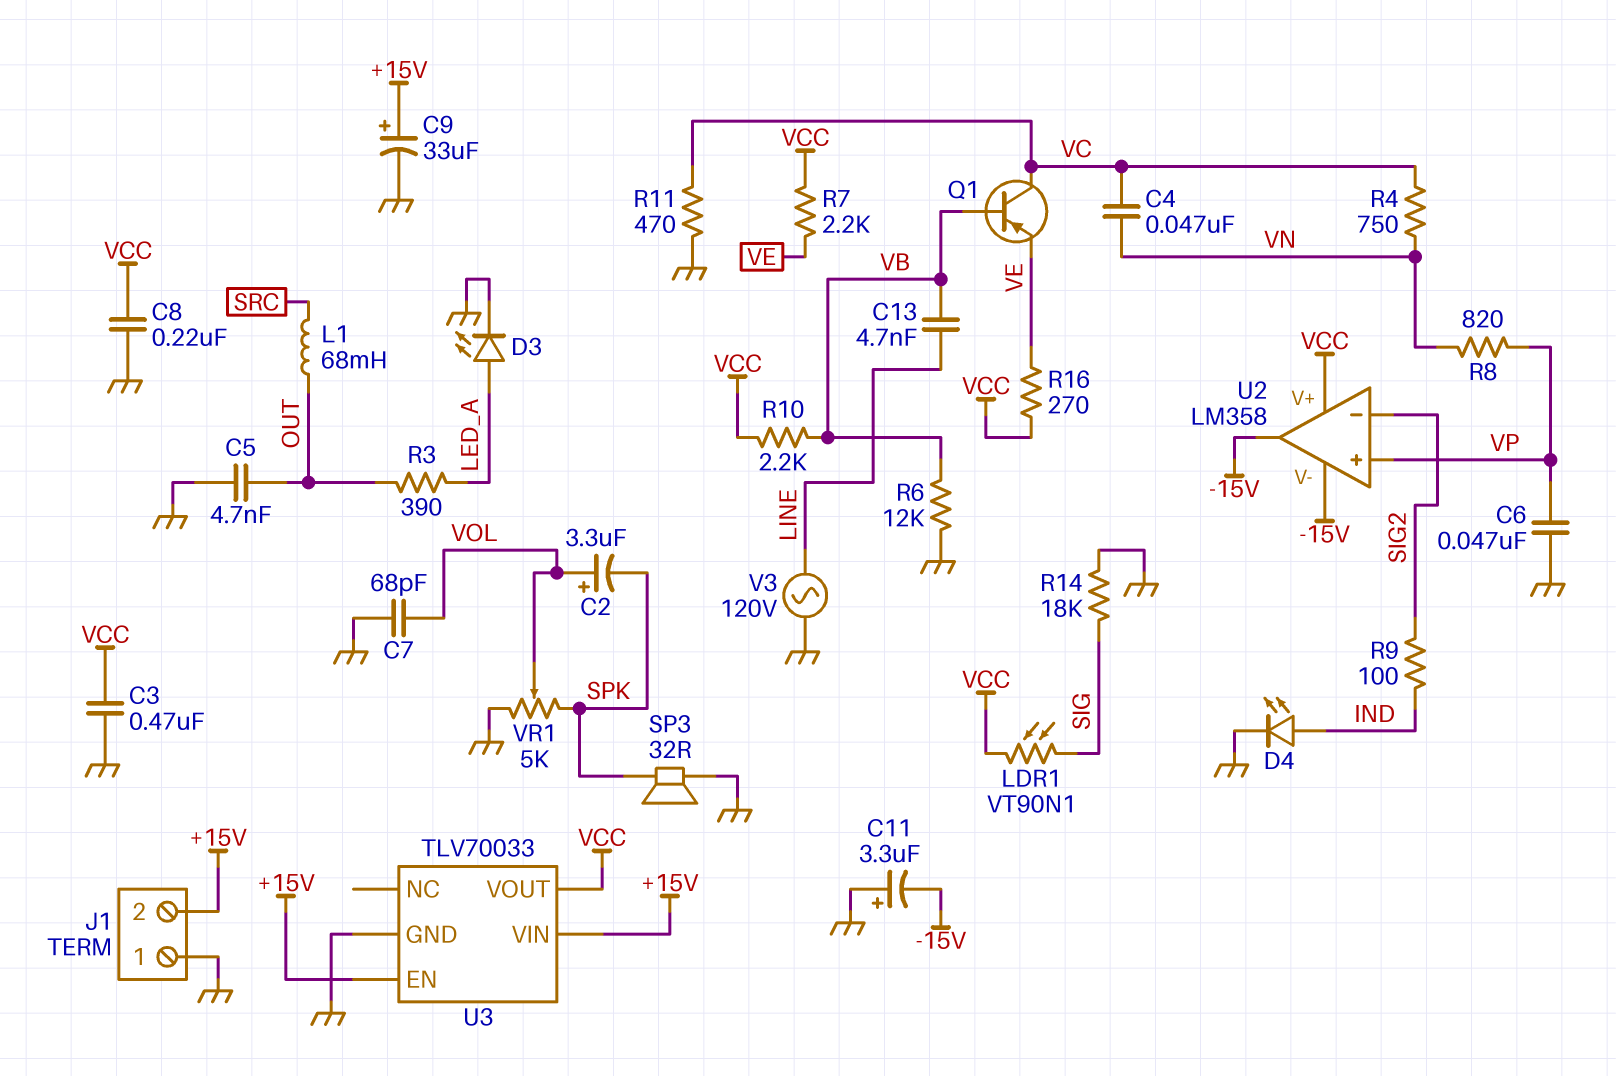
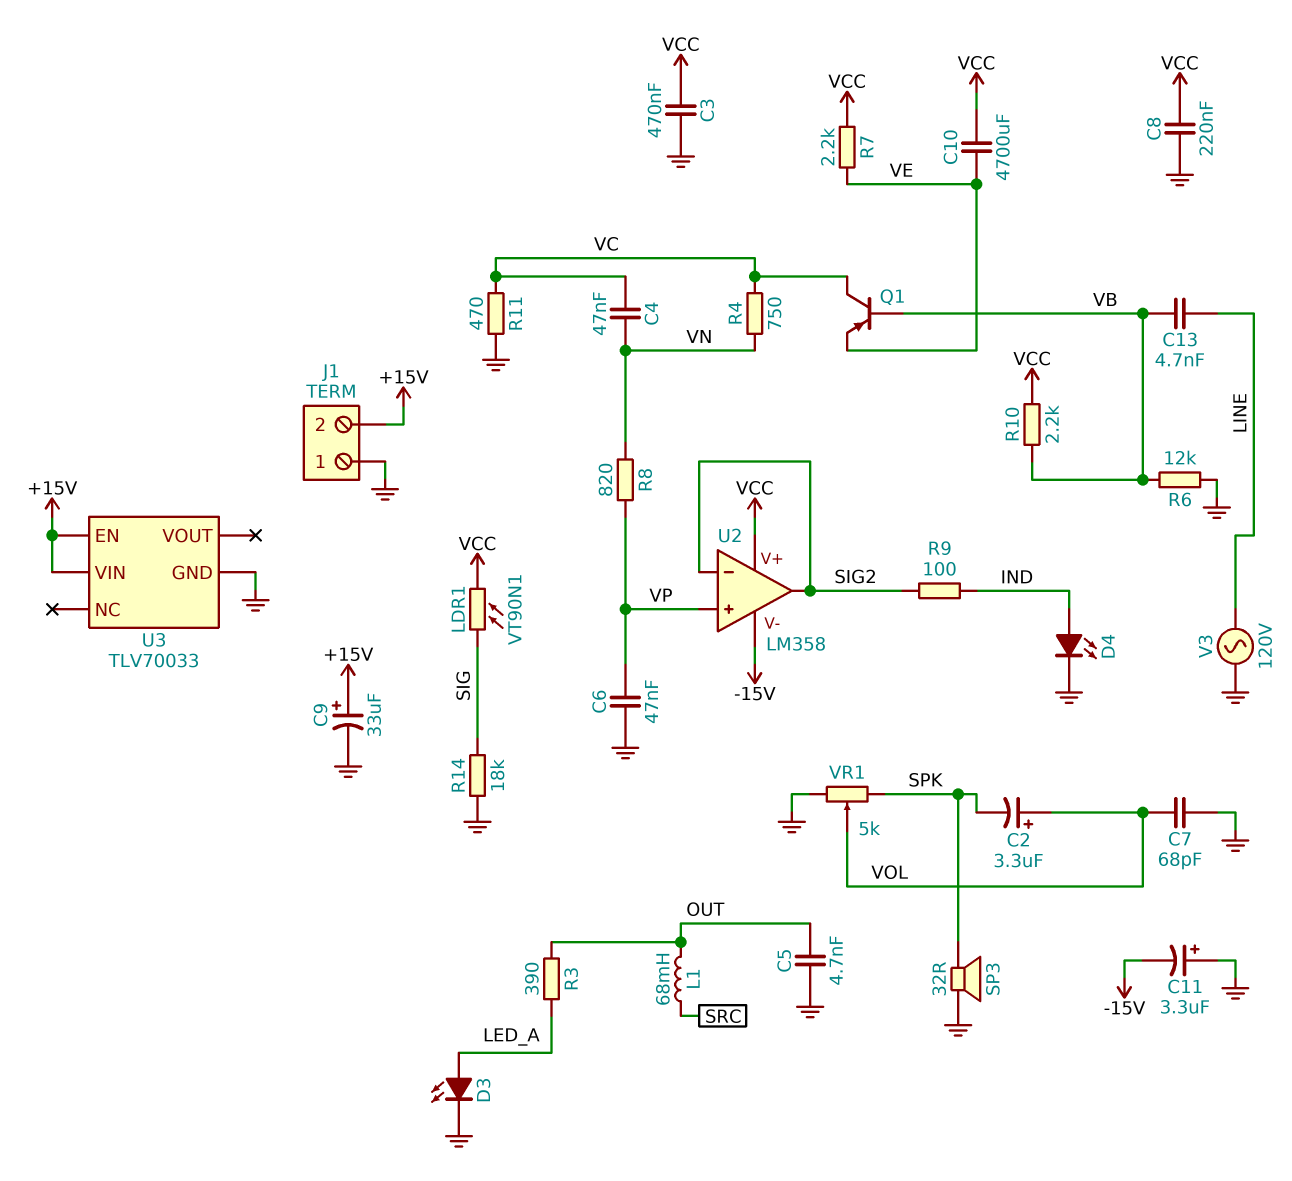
C10: none -> 4700uF (VCC, VE)
R16: 270 (VCC, VE) -> none
U2 pin out: -15V -> SIG2
U3 pin VOUT: VCC -> none

